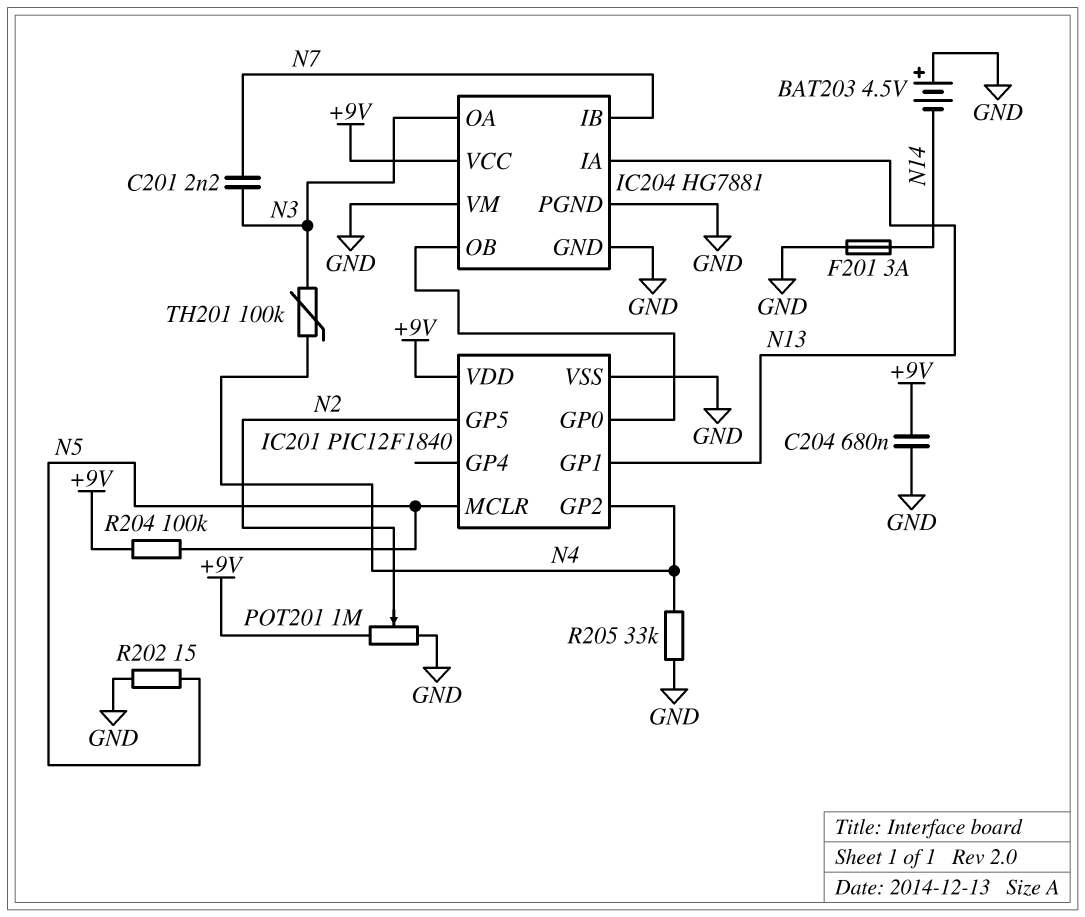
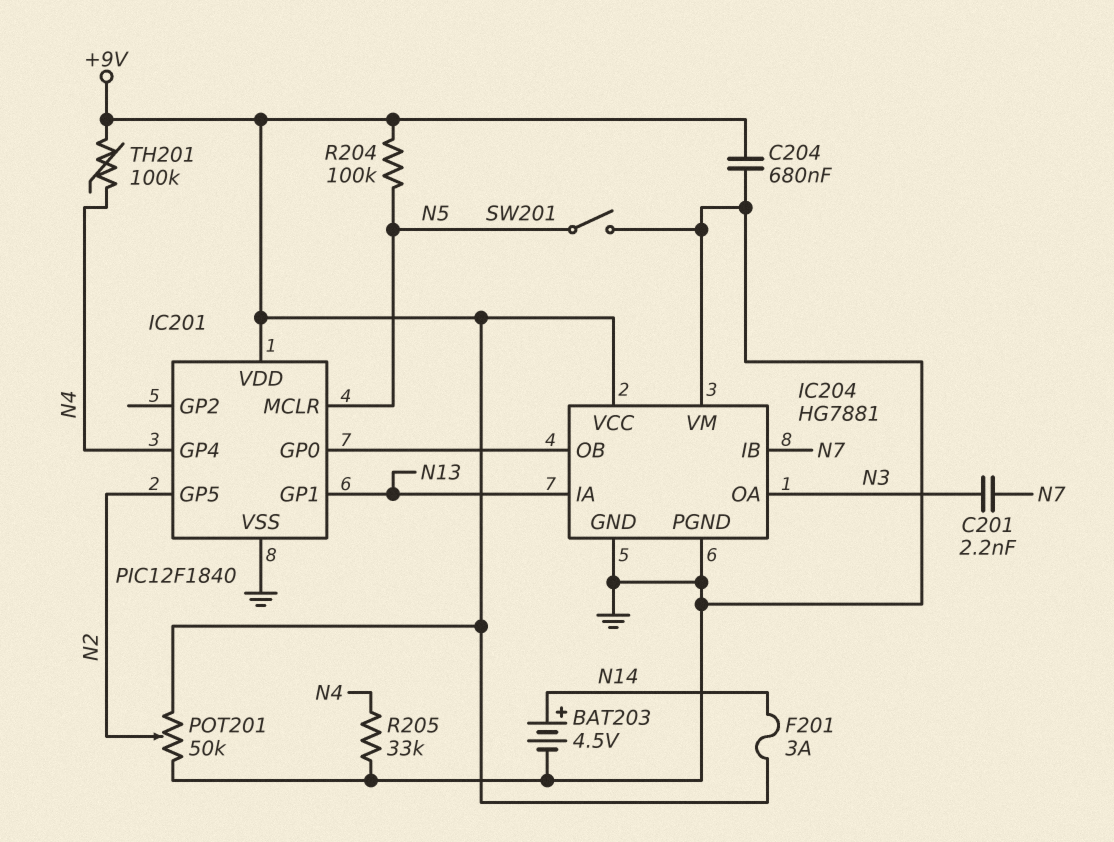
BAT203: 4.5V (plus GND, minus N14) -> 4.5V (plus N14, minus GND)
F201: 3A (GND, N14) -> 3A (+9V, N14)
IC201 pin GP2: N4 -> none
IC201 pin GP4: none -> N4
POT201: 1M (+9V, GND, wiper N2) -> 50k (+9V, GND, wiper N2)
R202: 15 (GND, N5) -> none
SW201: none -> switch (GND, N5)
TH201: 100k (N3, N4) -> 100k (+9V, N4)

